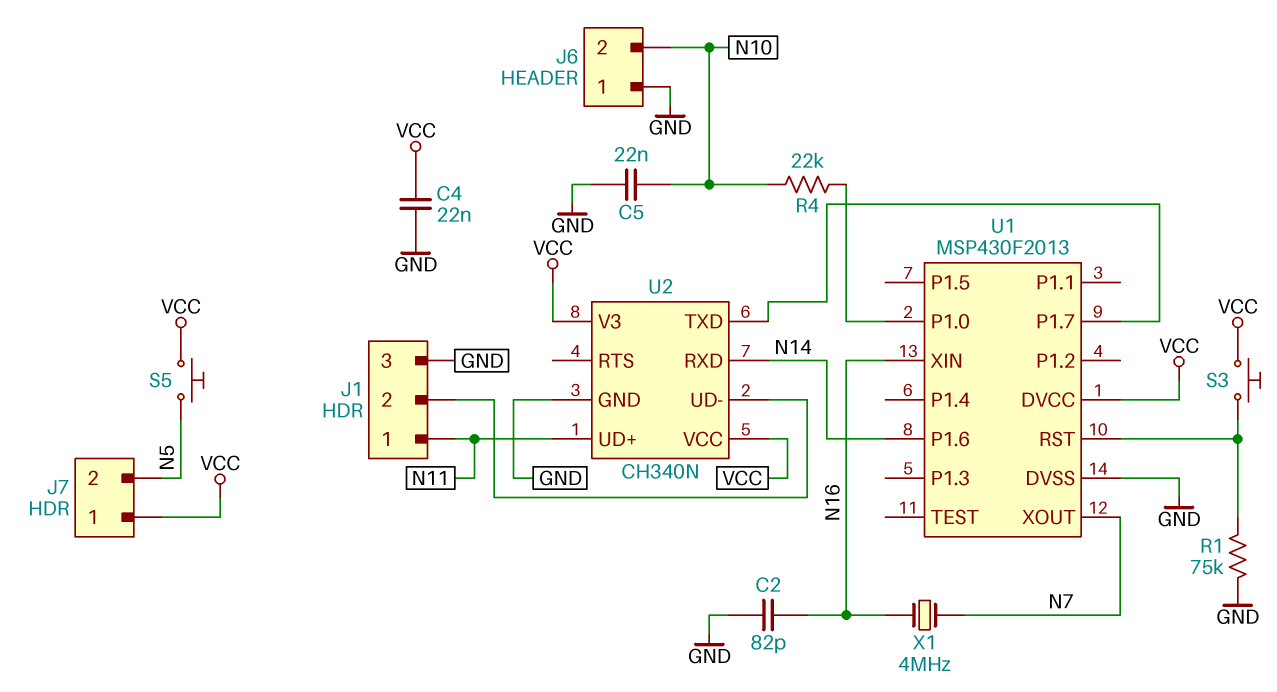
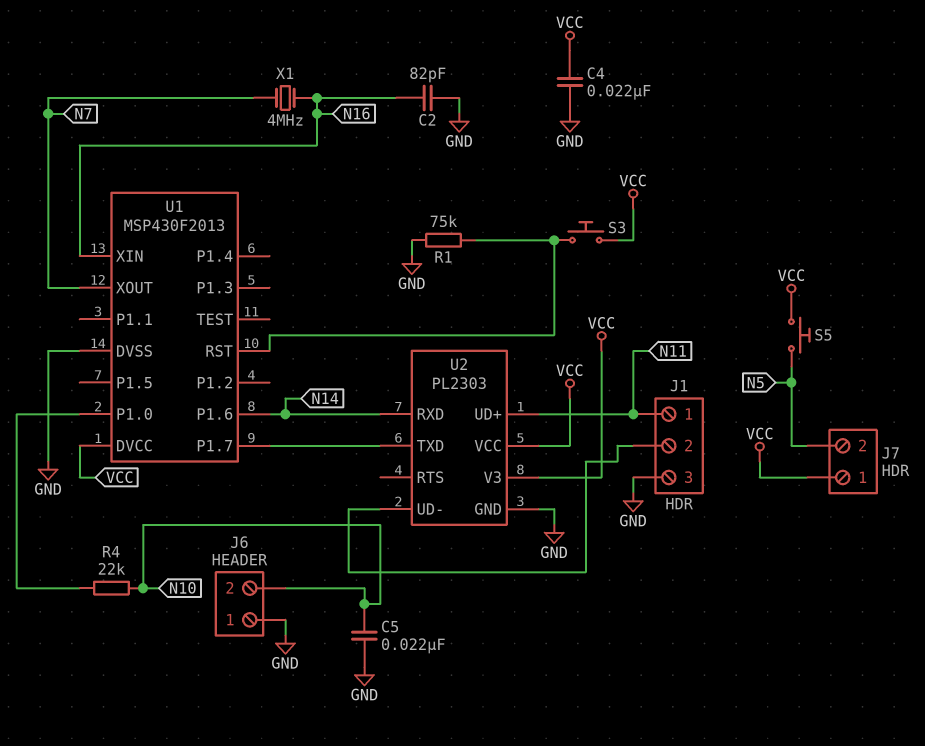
U2: CH340N -> PL2303

